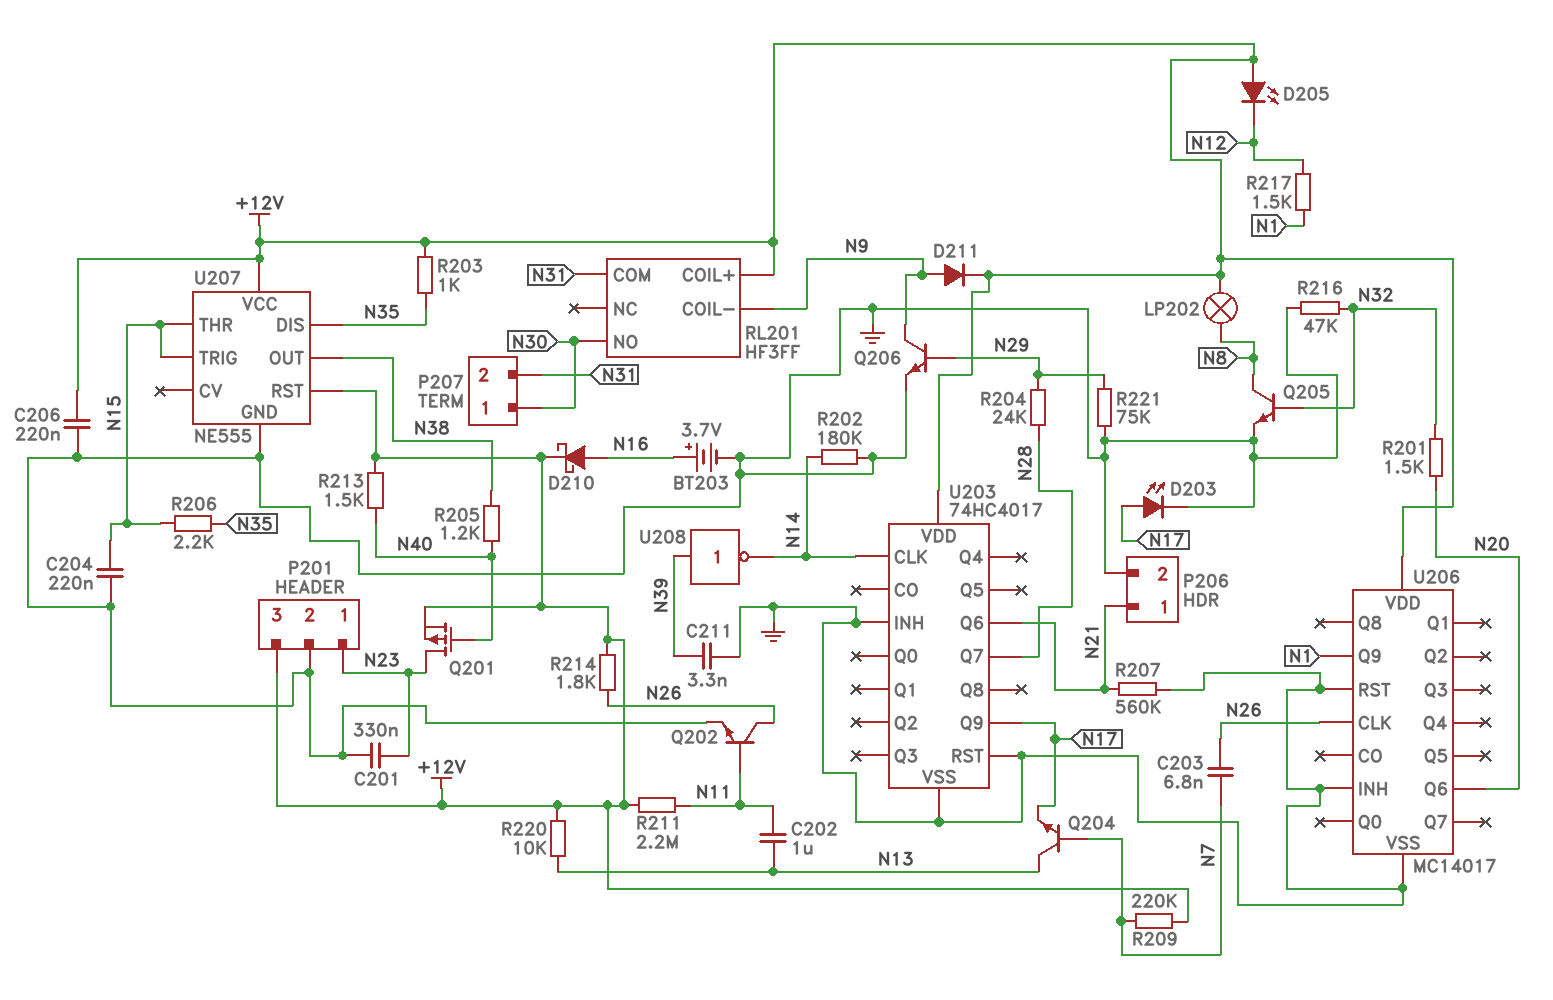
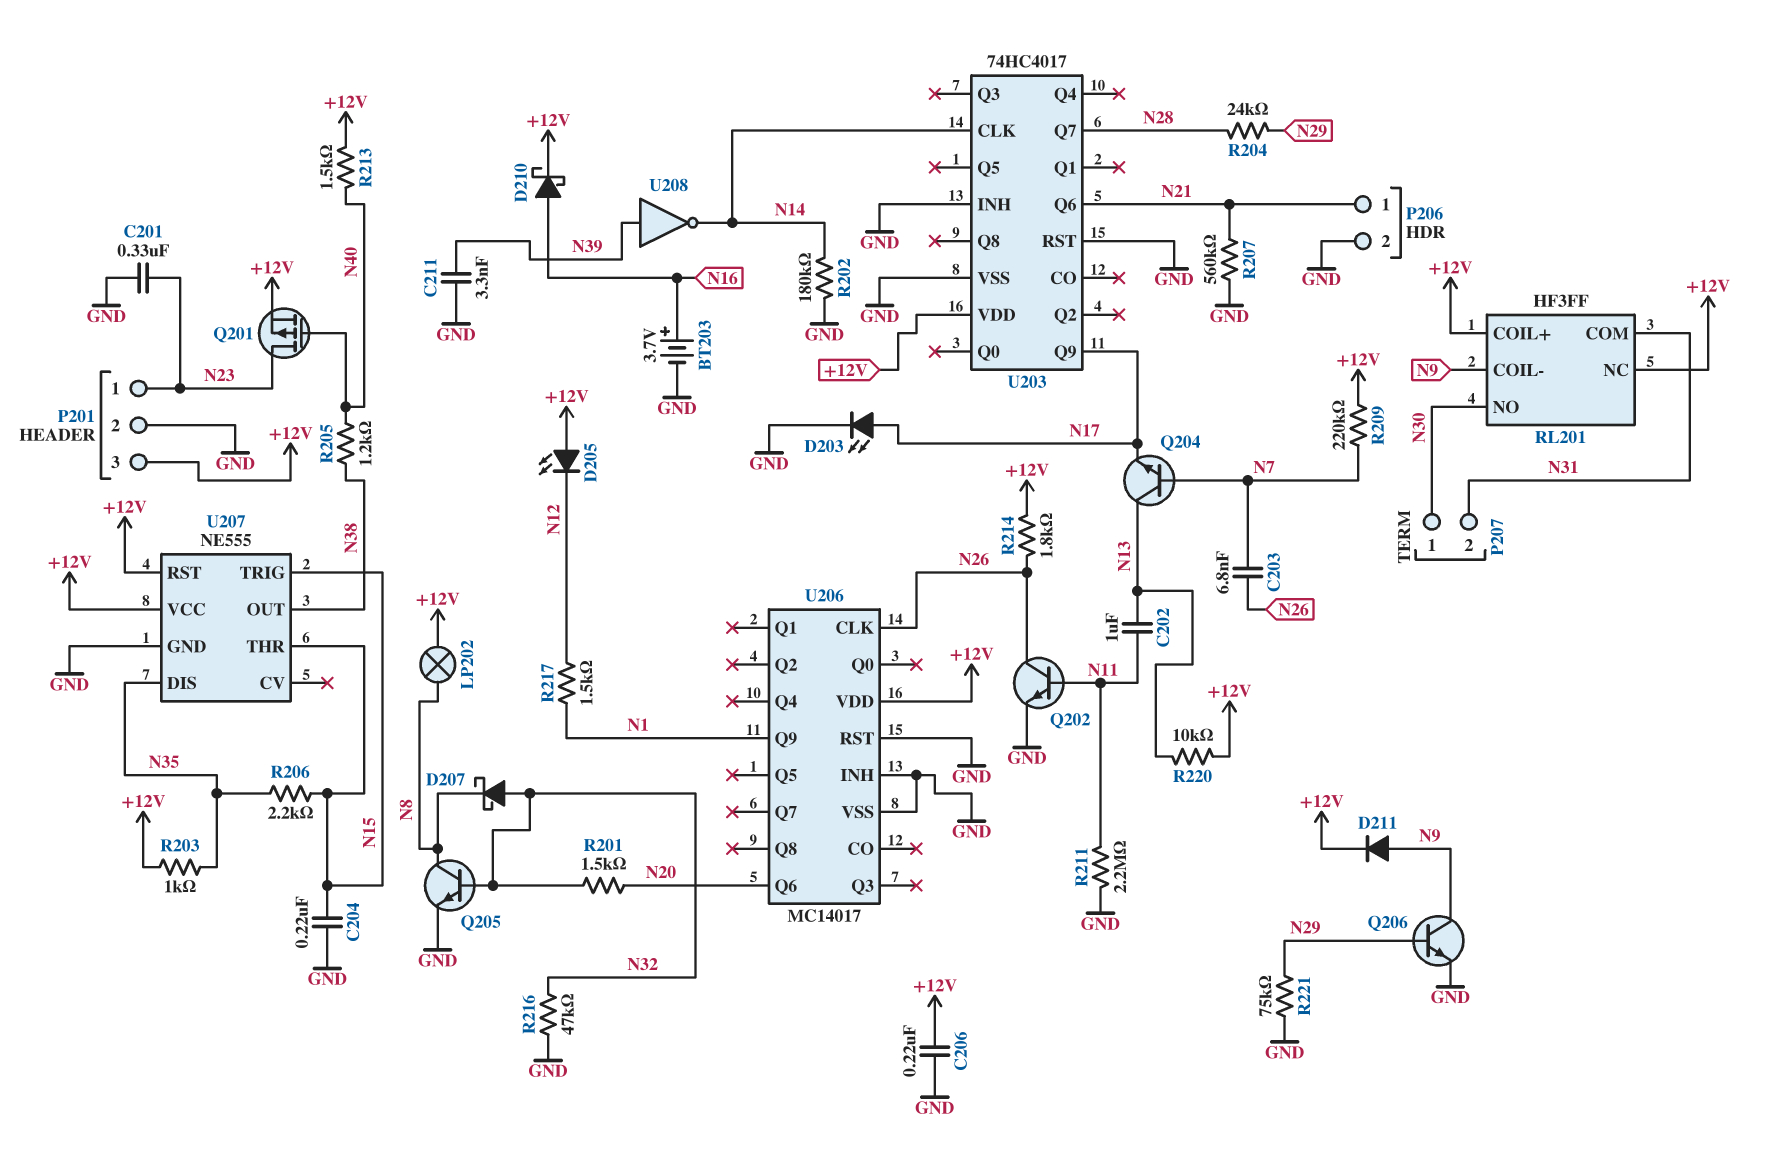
D207: none -> schottky (A N32, K N8)
R211: 2.2M (+12V, N11) -> 2.2M (GND, N11)
RL201 pin NC: none -> +12V

